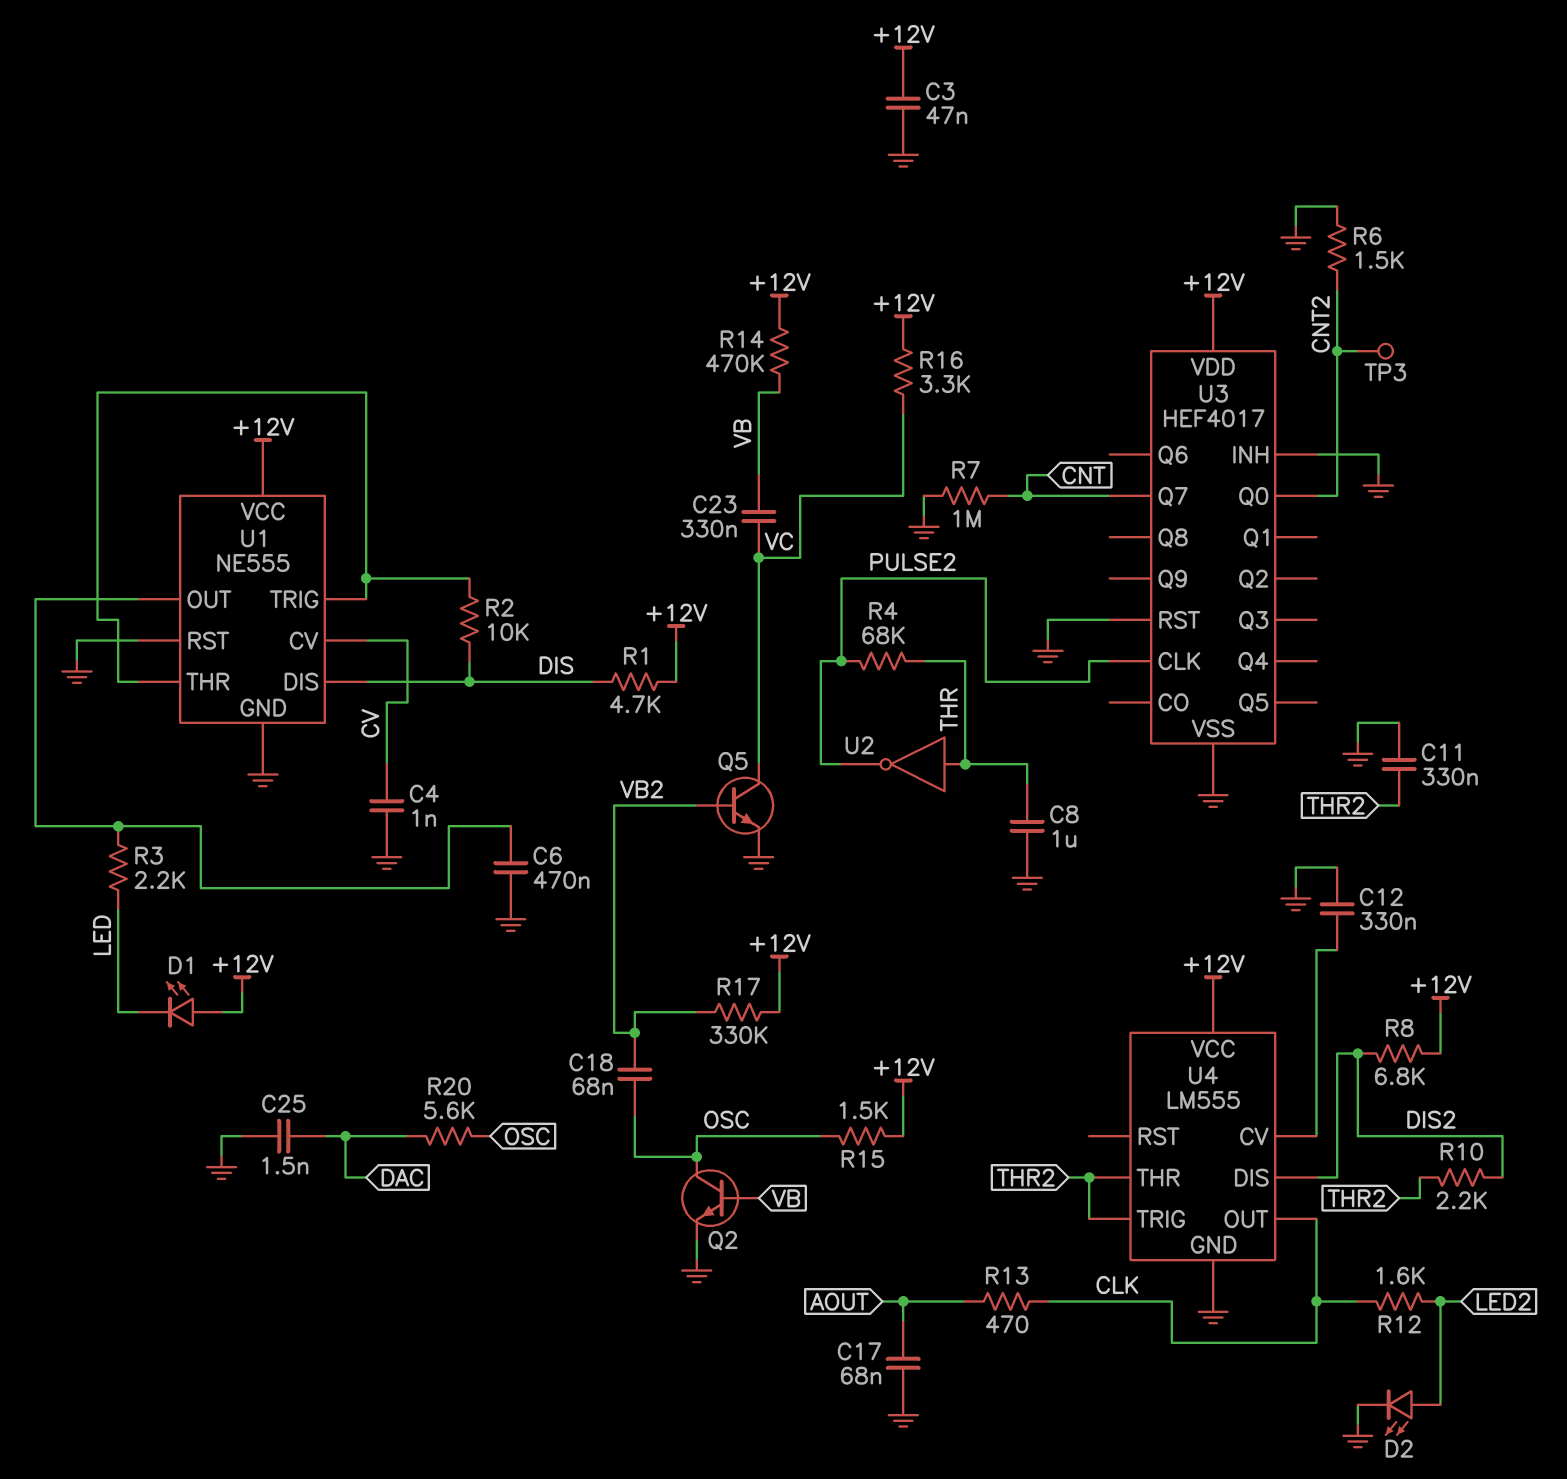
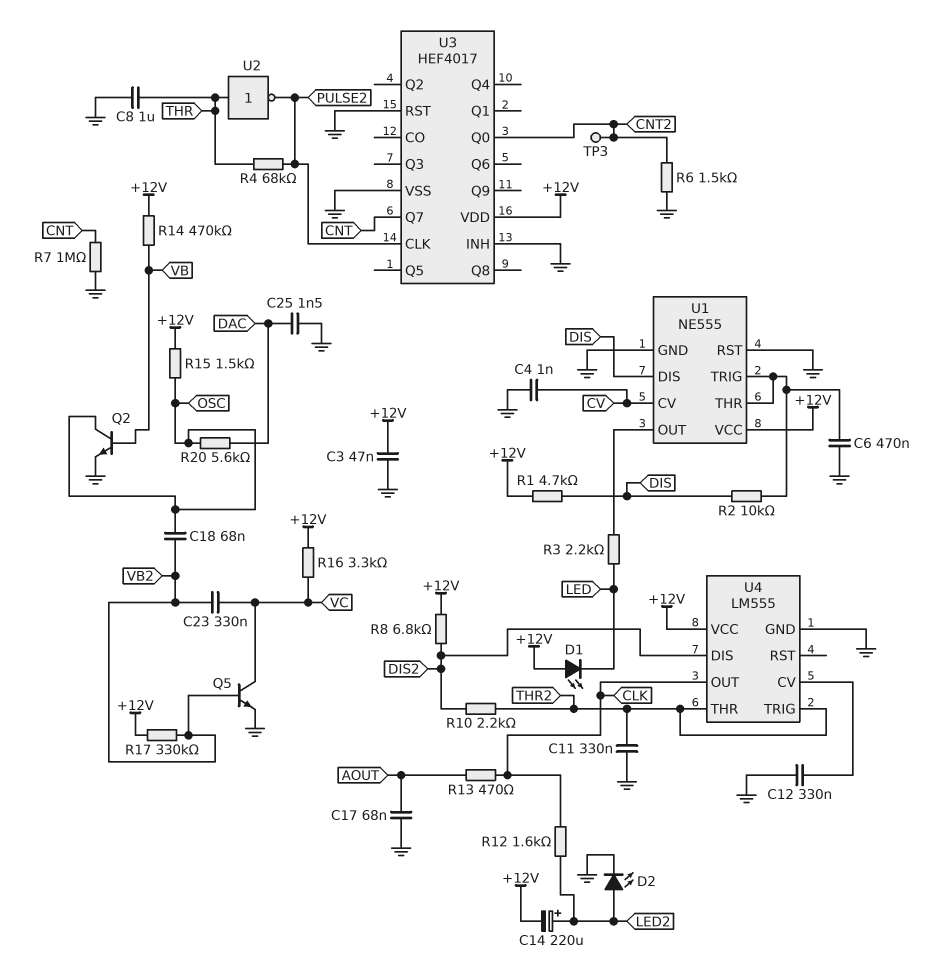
C6: 470nF (GND, U1/OUT) -> 470nF (GND, U1/THR)
C14: none -> 220uF (plus LED2, minus +12V)
C23: 330nF (VB, VC) -> 330nF (VB2, VC)

